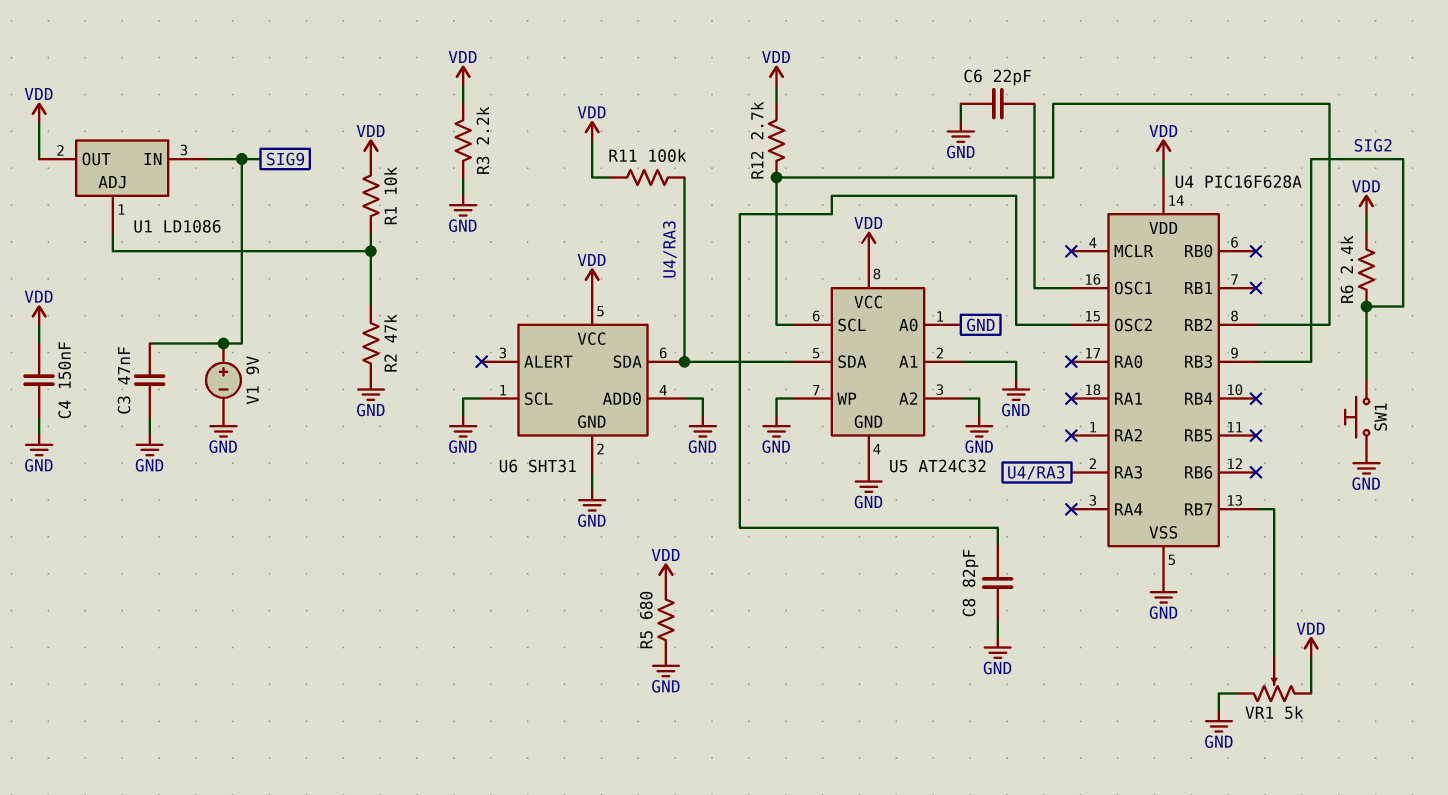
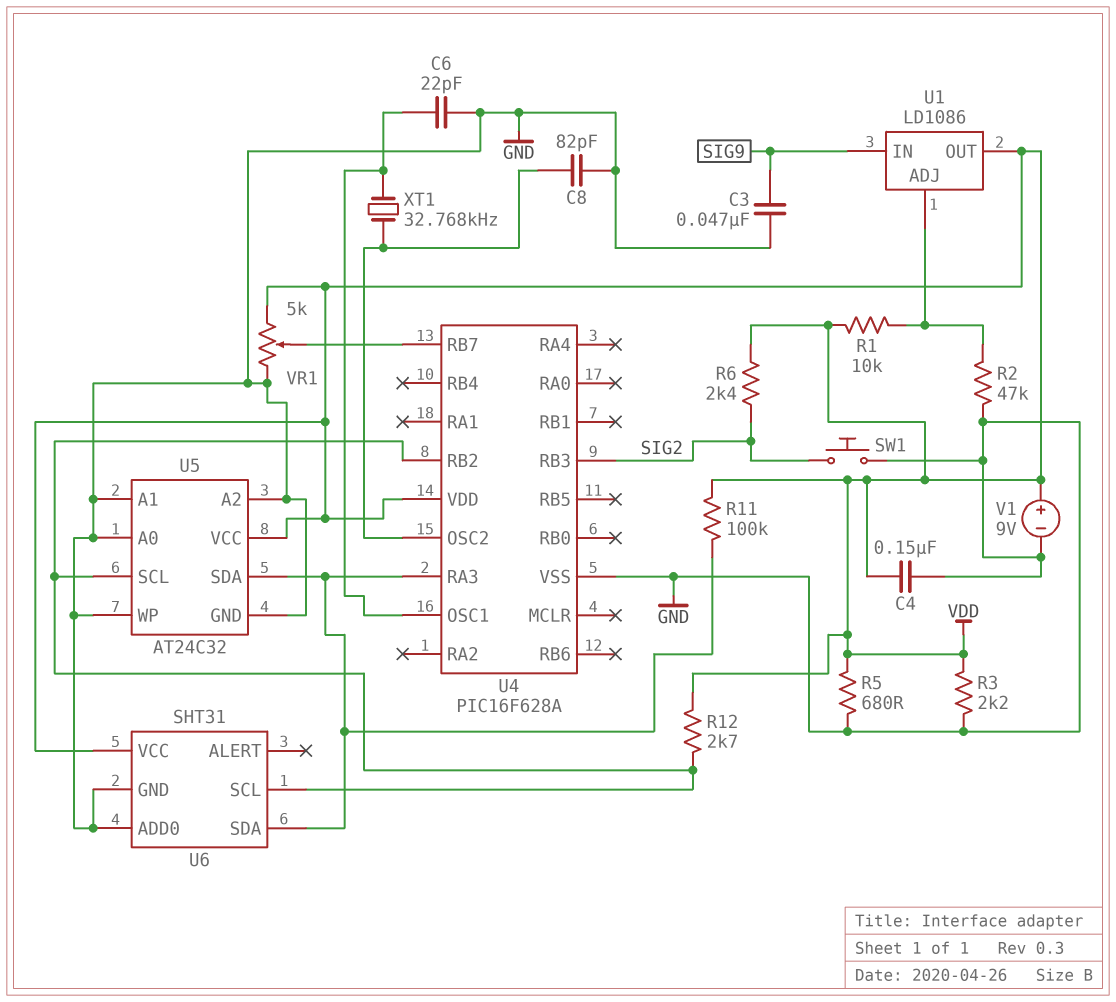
U6 pin SCL: GND -> U4/RB2
V1: 9V (plus SIG9, minus GND) -> 9V (plus VDD, minus GND)
XT1: none -> 32.768kHz (U4/OSC1, U4/OSC2)

